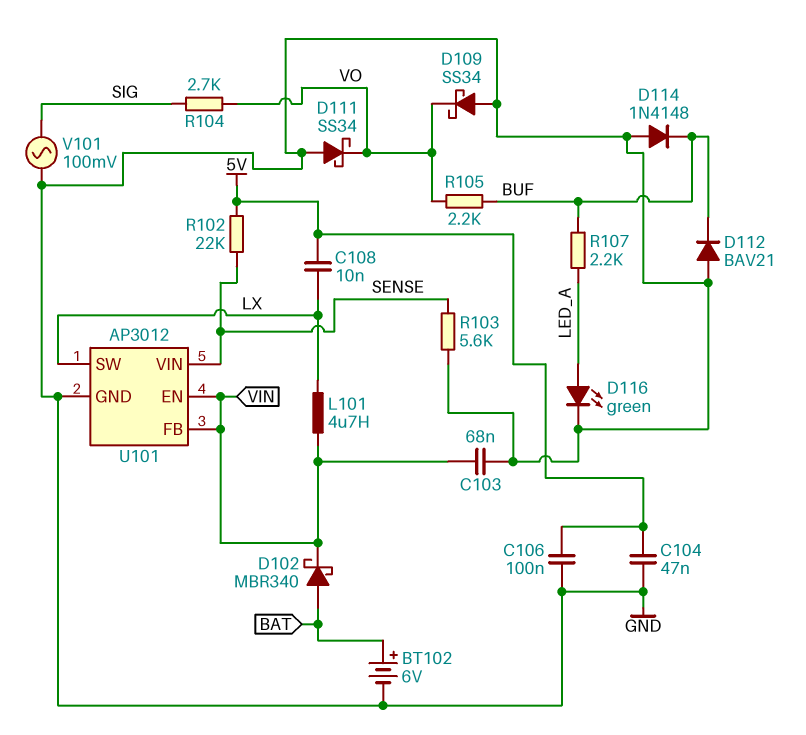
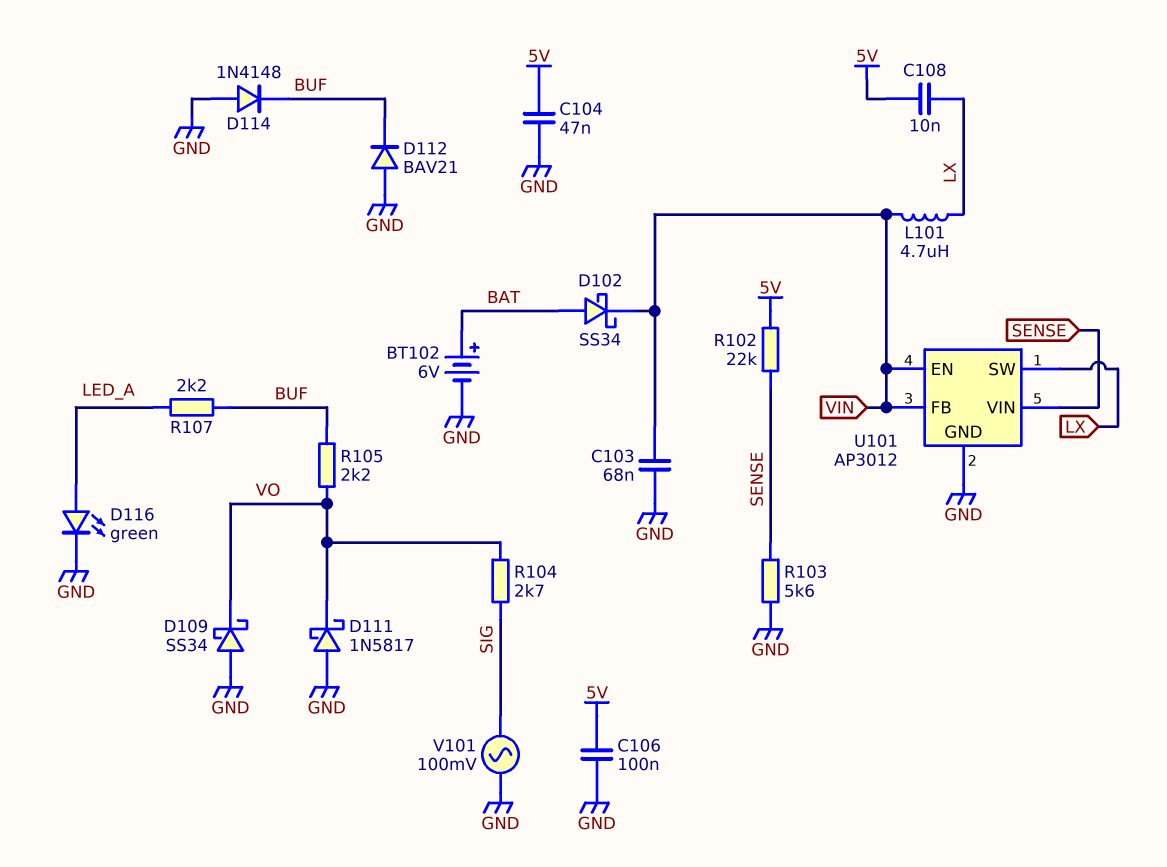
D102: schottky MBR340 (A BAT, K VIN) -> schottky SS34 (A BAT, K VIN)
D111: schottky SS34 (A GND, K VO) -> schottky 1N5817 (A GND, K VO)

